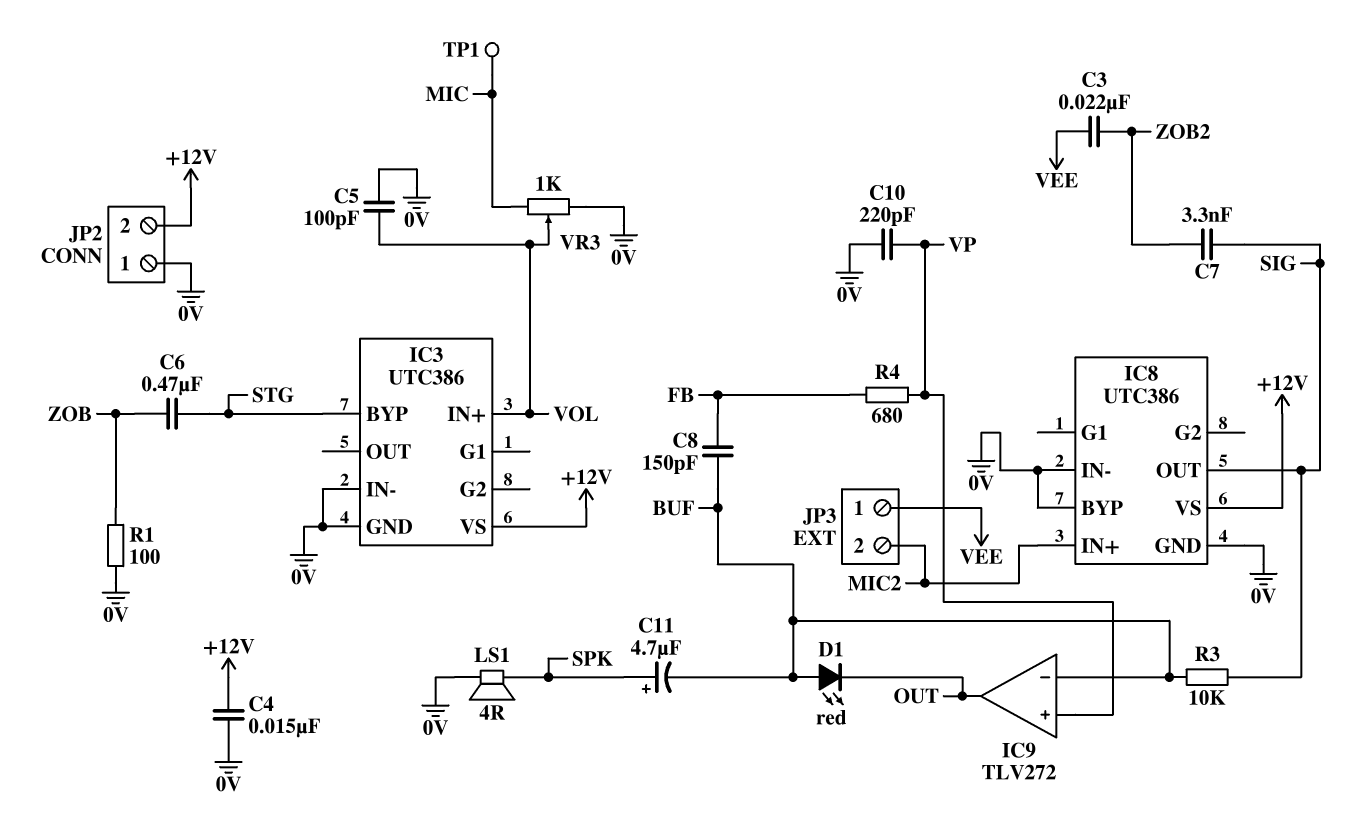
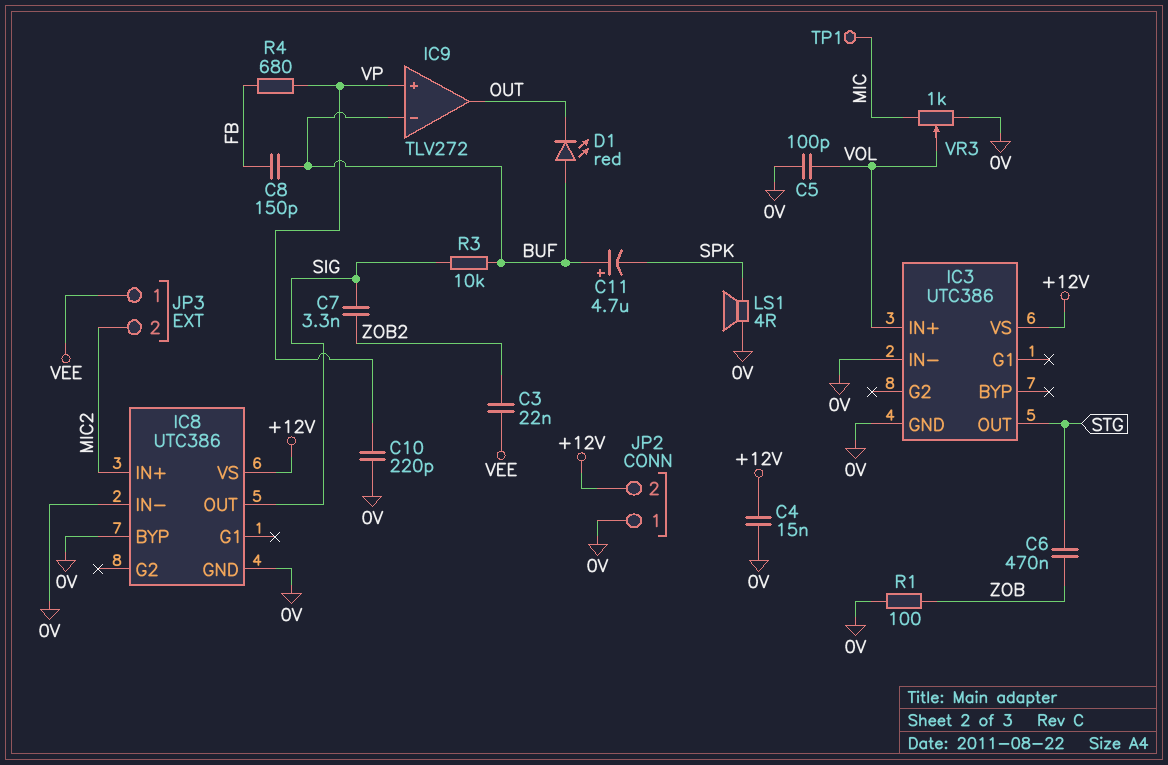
C11: 4.7uF (plus SPK, minus BUF) -> 4.7uF (plus BUF, minus SPK)
IC3 pin BYP: STG -> none
IC3 pin OUT: none -> STG

